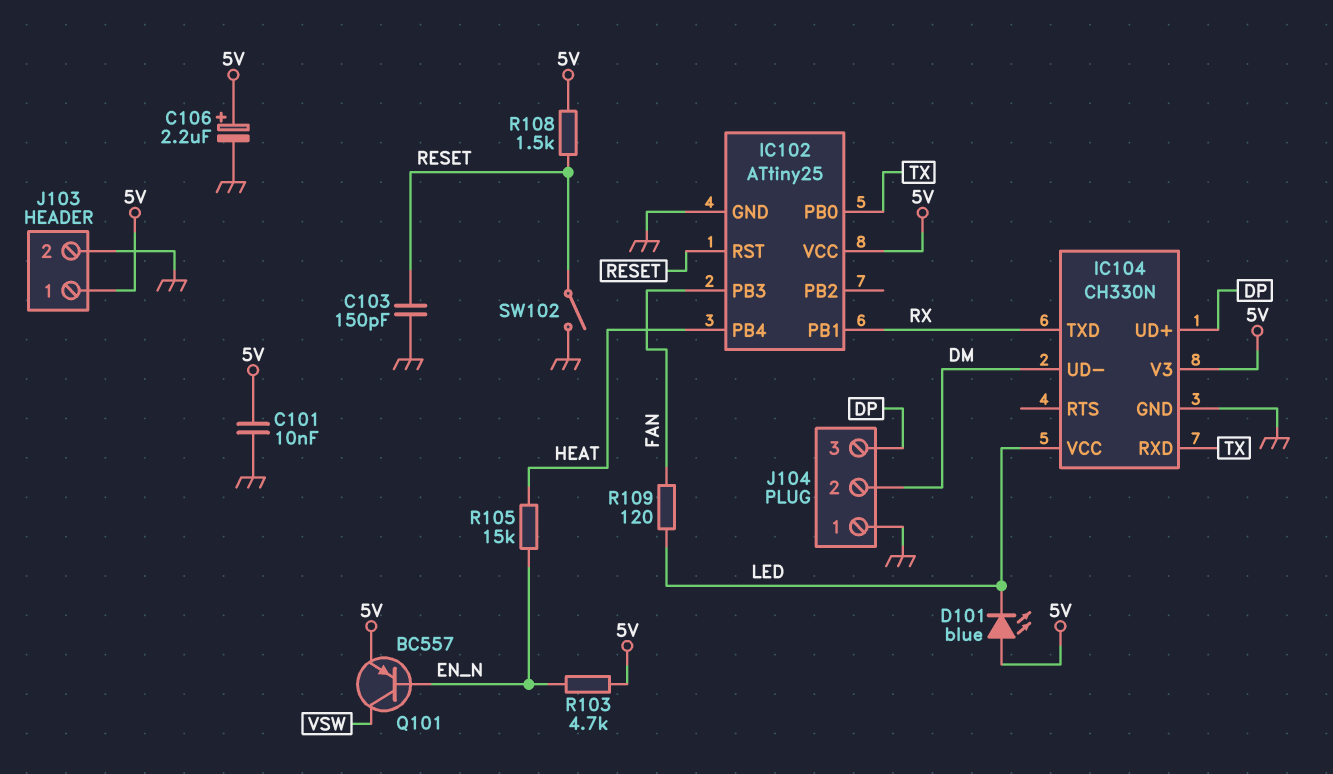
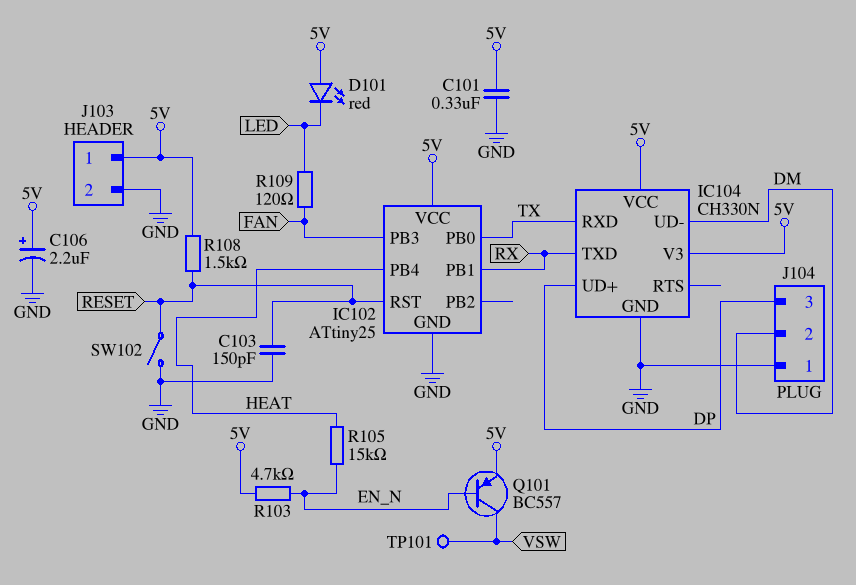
C101: 10nF (5V, GND) -> 330nF (5V, GND)
D101: LED blue (A 5V, K LED) -> LED red (A 5V, K LED)
IC104 pin VCC: LED -> 5V
TP101: none -> test point (VSW)

